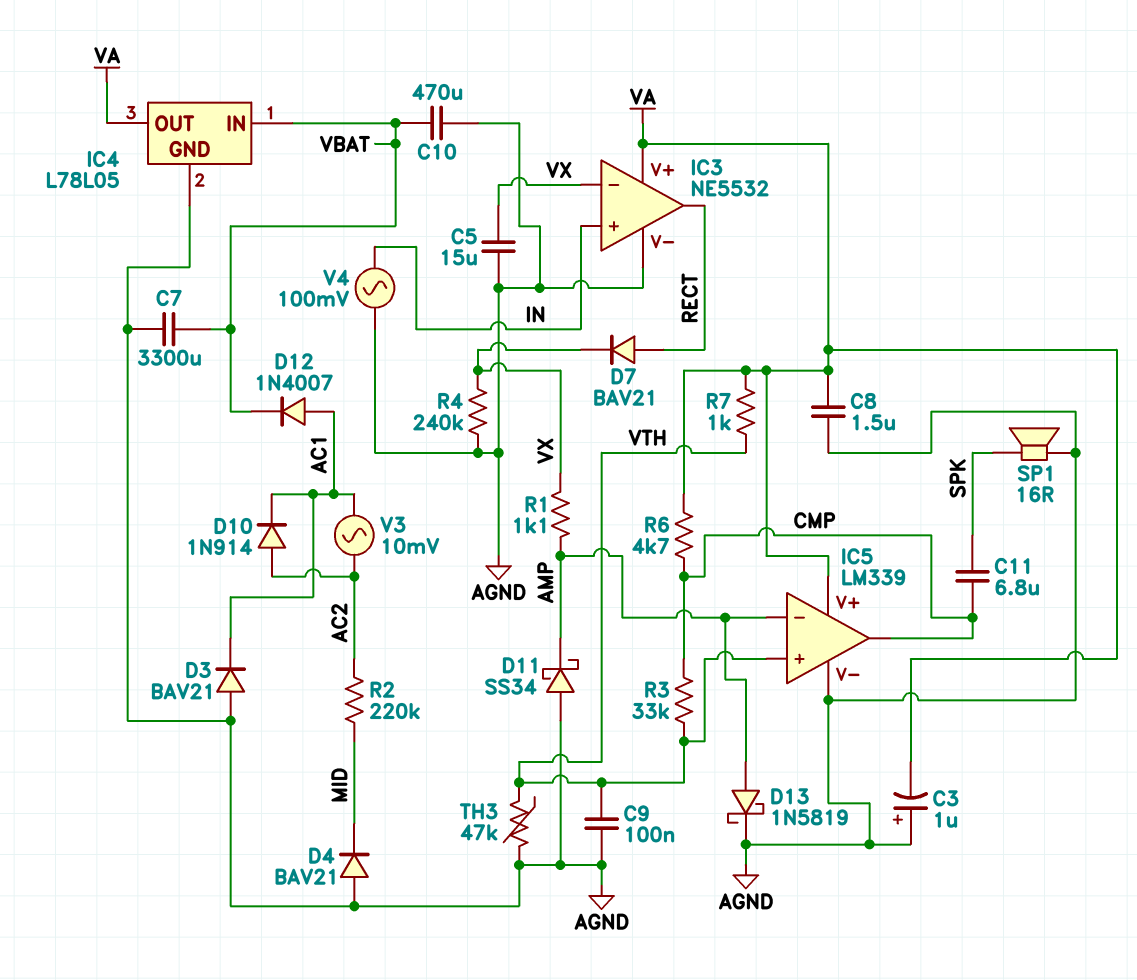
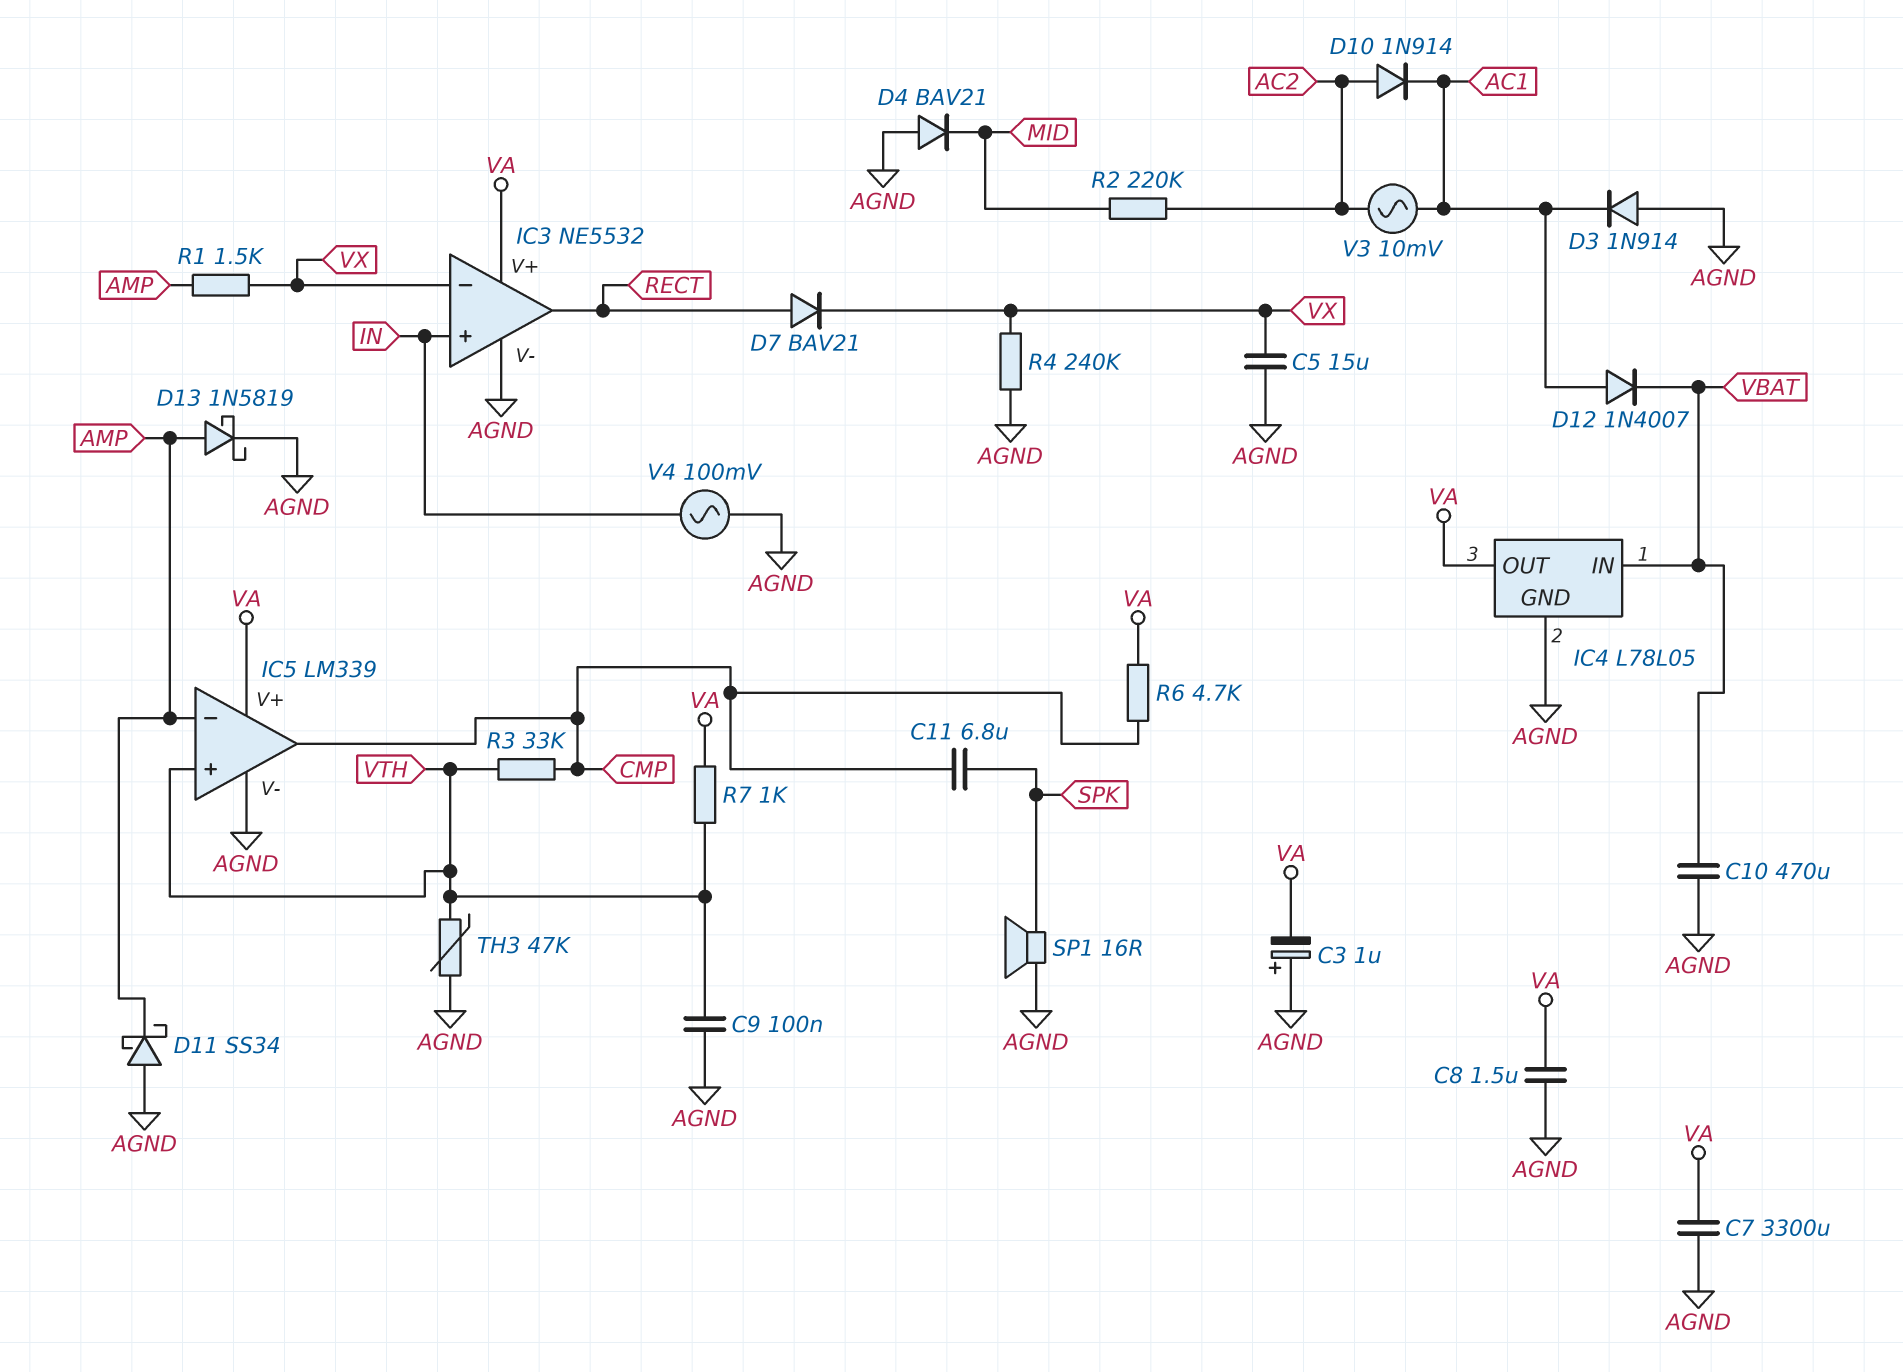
C7: 3300uF (AGND, VBAT) -> 3300uF (AGND, VA)
D3: diode BAV21 (A AGND, K AC1) -> diode 1N914 (A AGND, K AC1)
R1: 1.1k (AMP, VX) -> 1.5k (AMP, VX)

